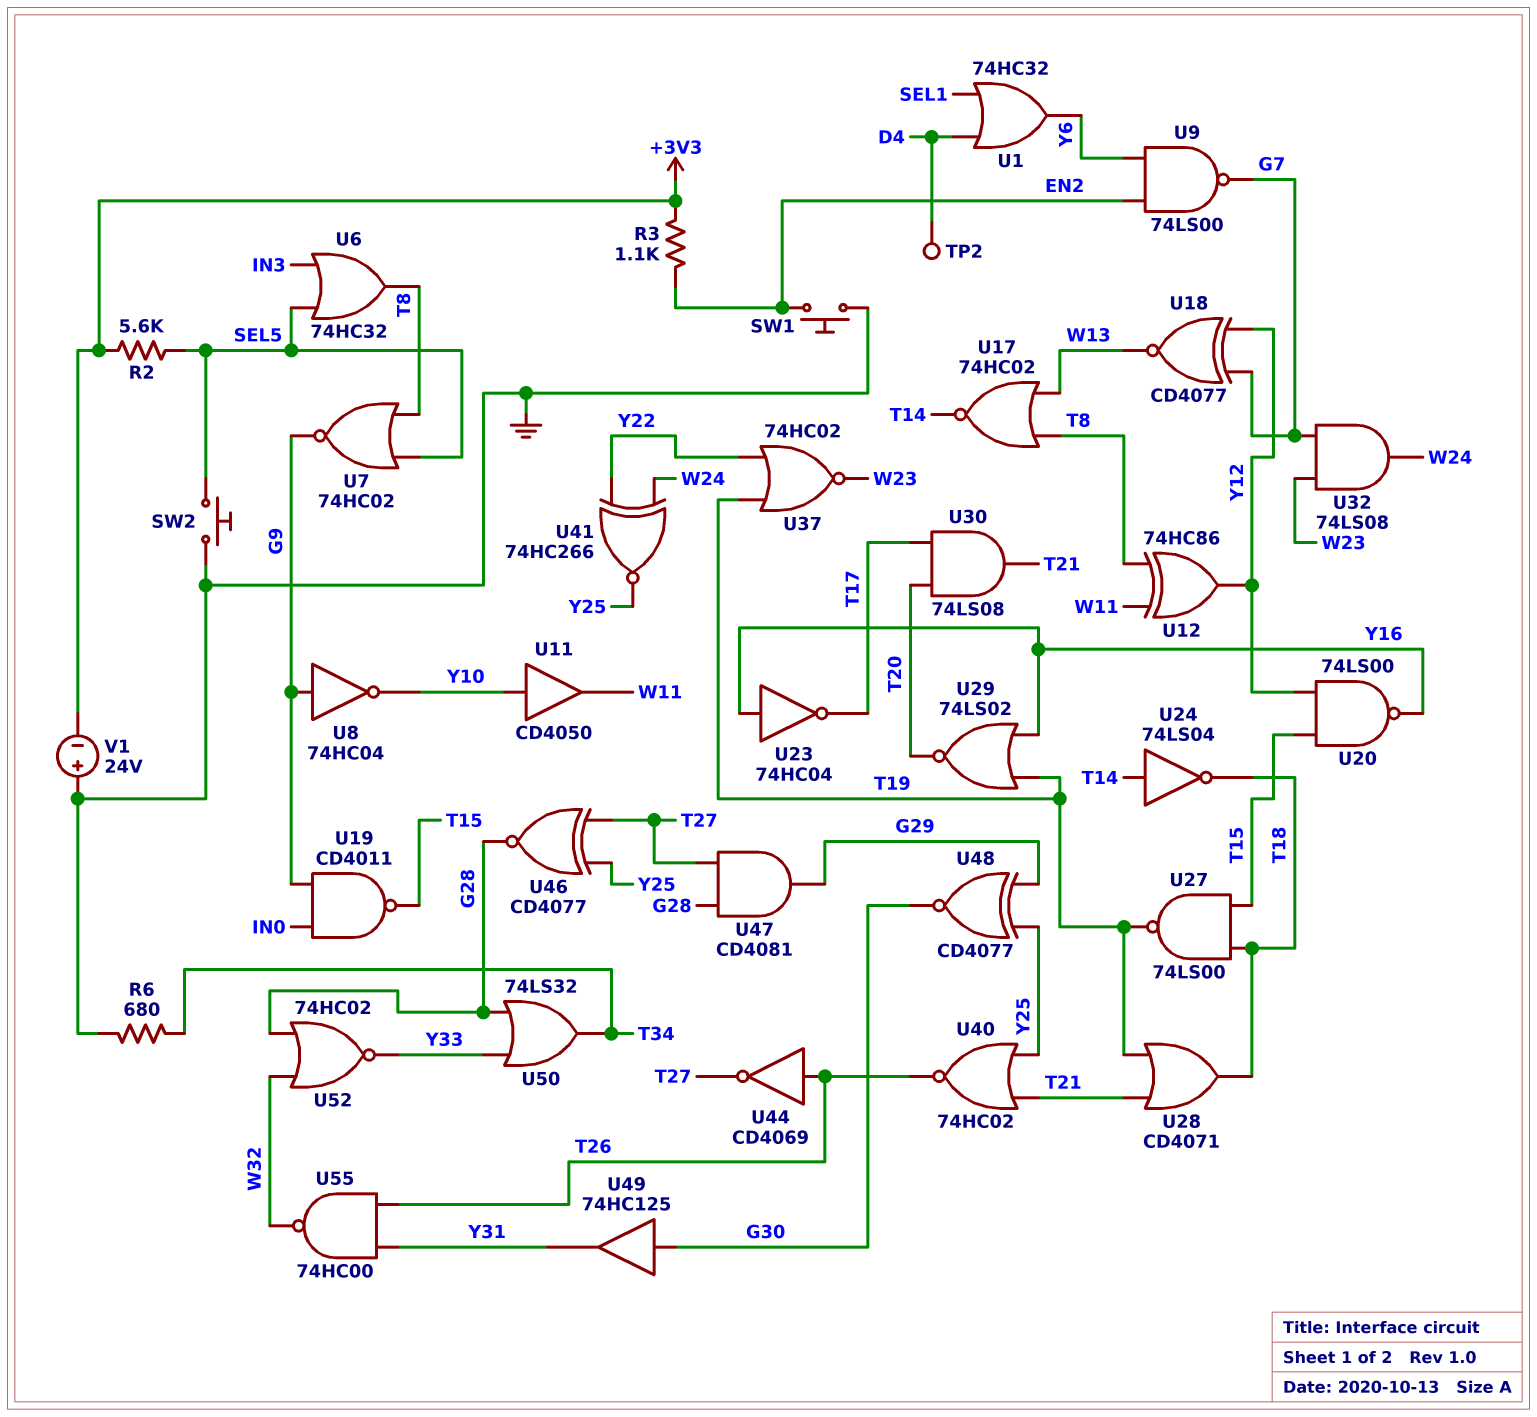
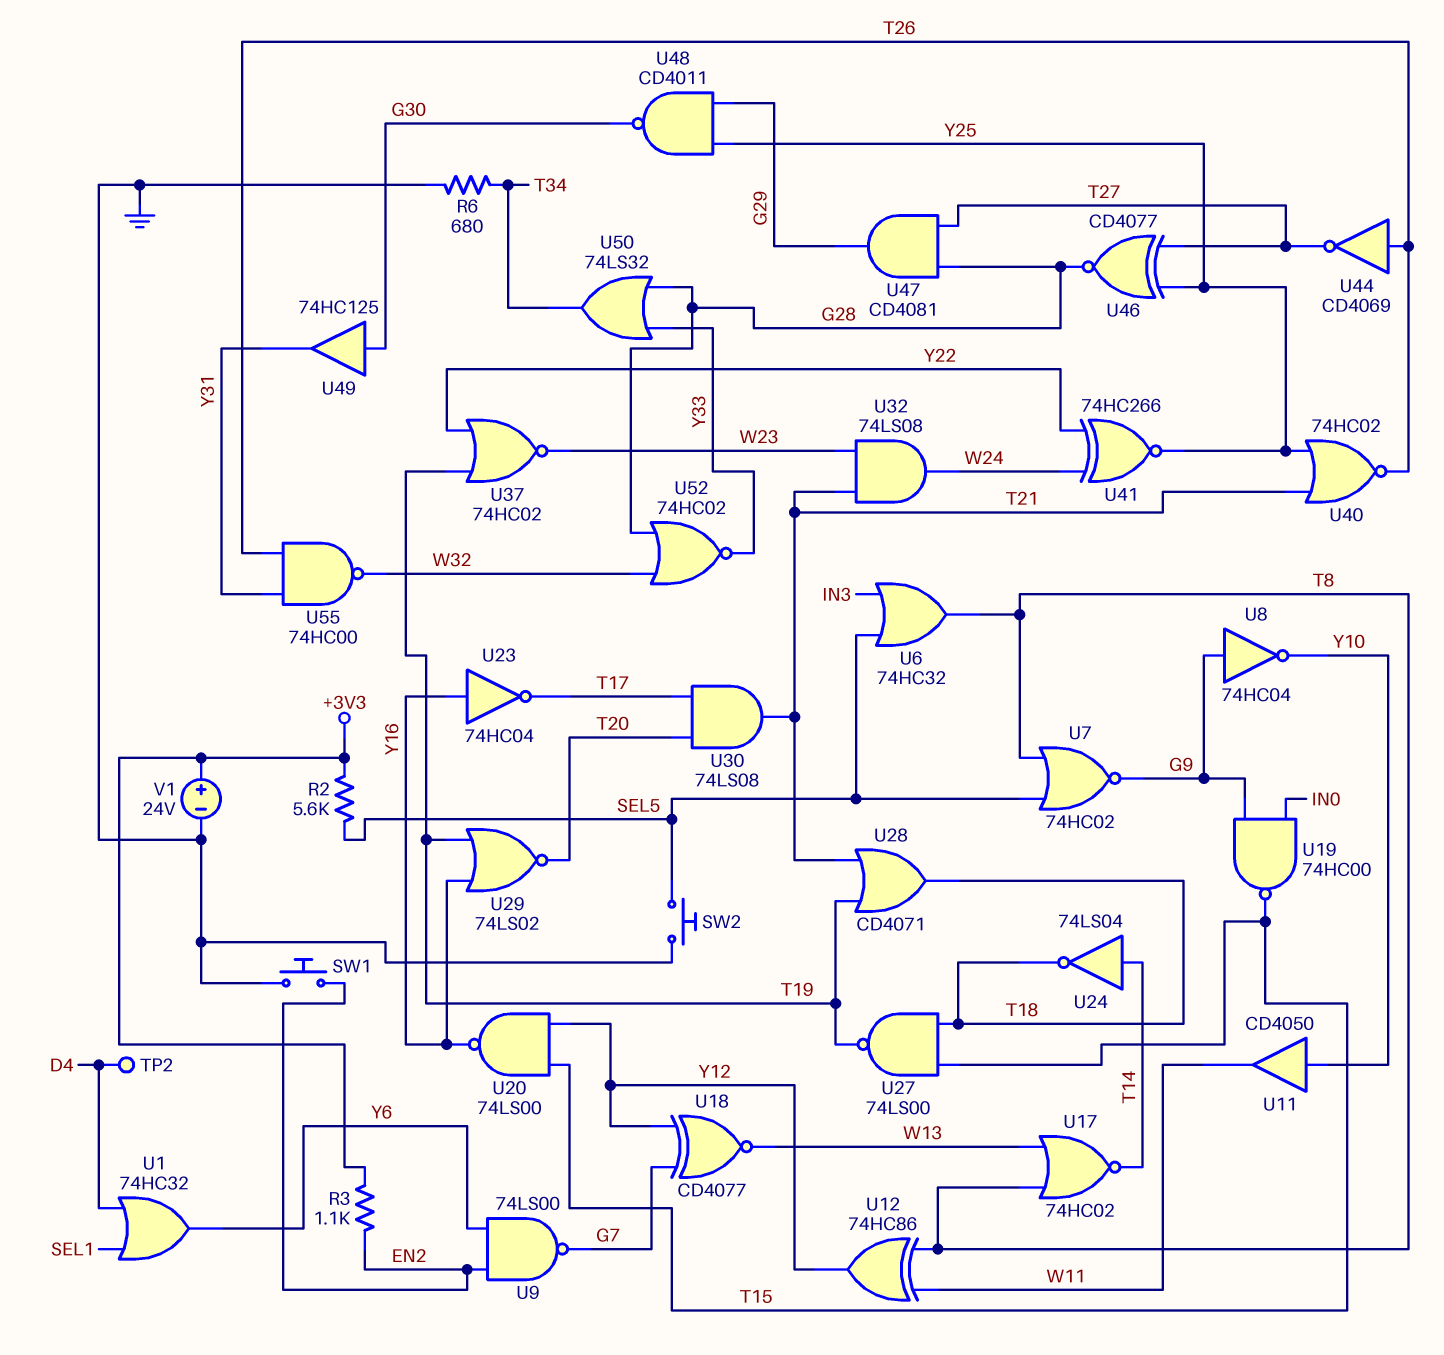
U19: NAND CD4011 (in G9, in IN0, out T15) -> NAND 74HC00 (in G9, in IN0, out T15)
U32: AND 74LS08 (in G7, in W23, out W24) -> AND 74LS08 (in T21, in W23, out W24)
U48: XNOR CD4077 (in G29, in Y25, out G30) -> NAND CD4011 (in G29, in Y25, out G30)
V1: 24V (plus GND, minus +3V3) -> 24V (plus +3V3, minus GND)

